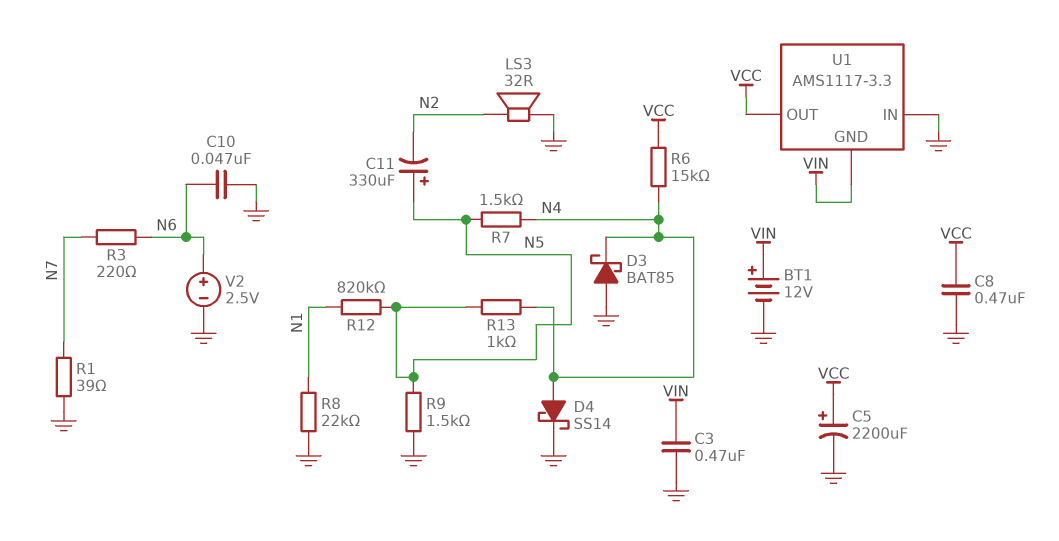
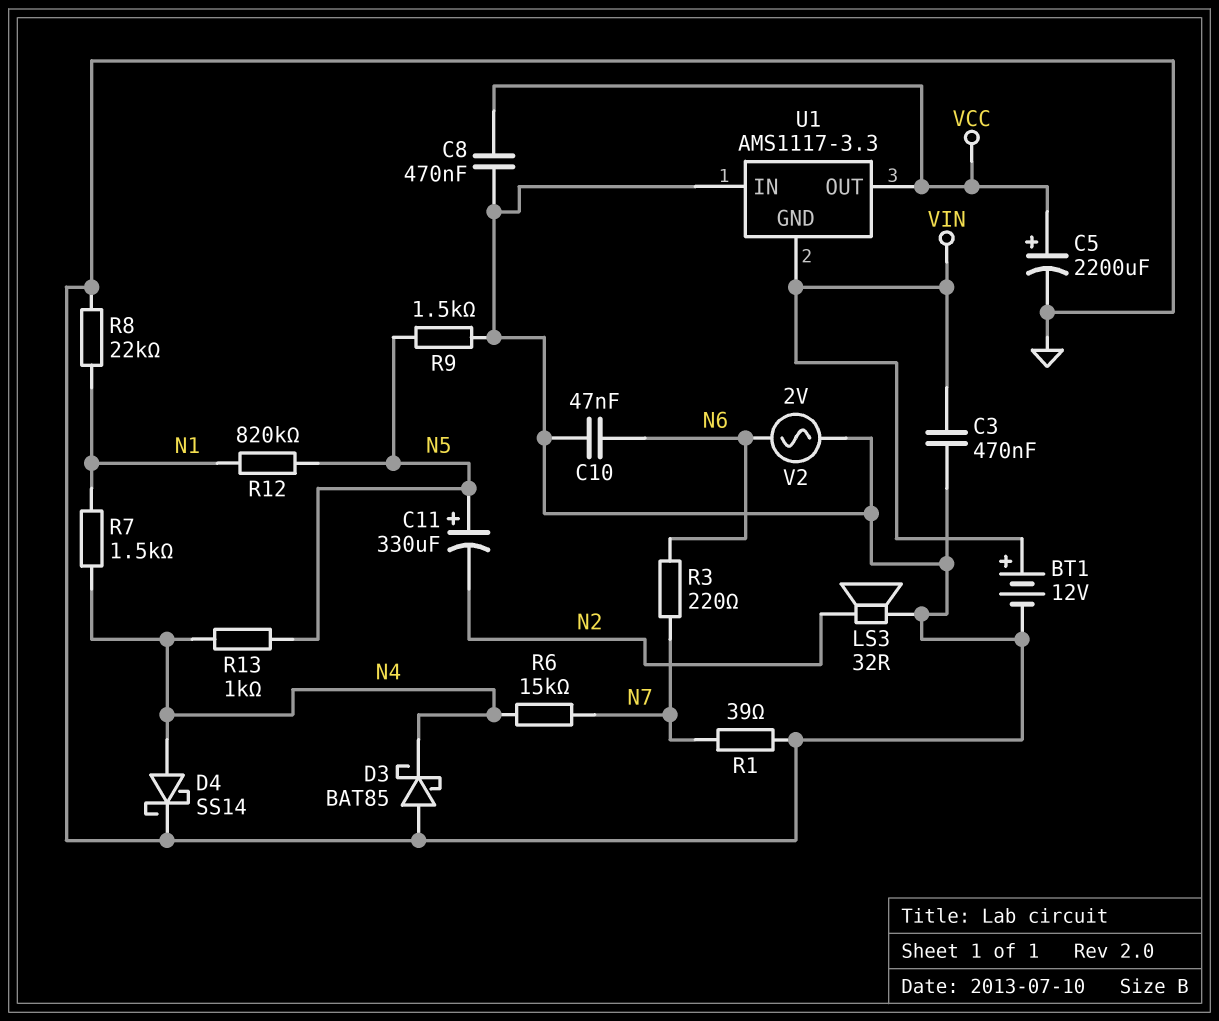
R6: 15k (N4, VCC) -> 15k (N4, N7)
R7: 1.5k (N4, N5) -> 1.5k (N1, N4)
V2: 2.5V (plus N6, minus GND) -> AC 2V (GND, N6)

